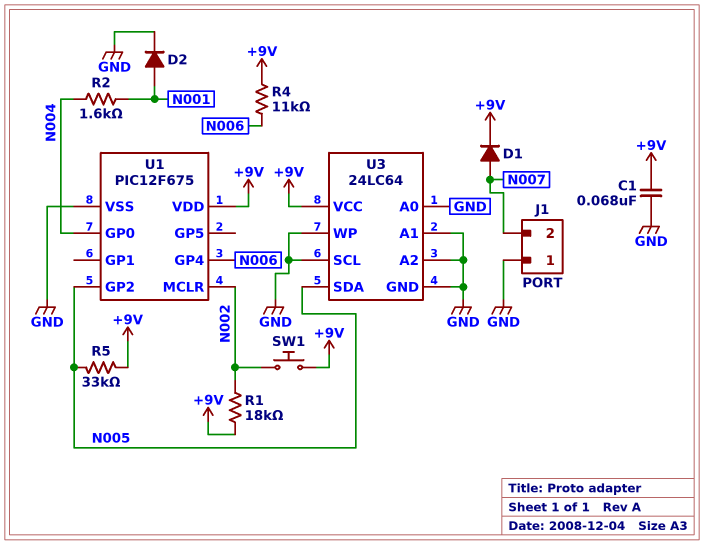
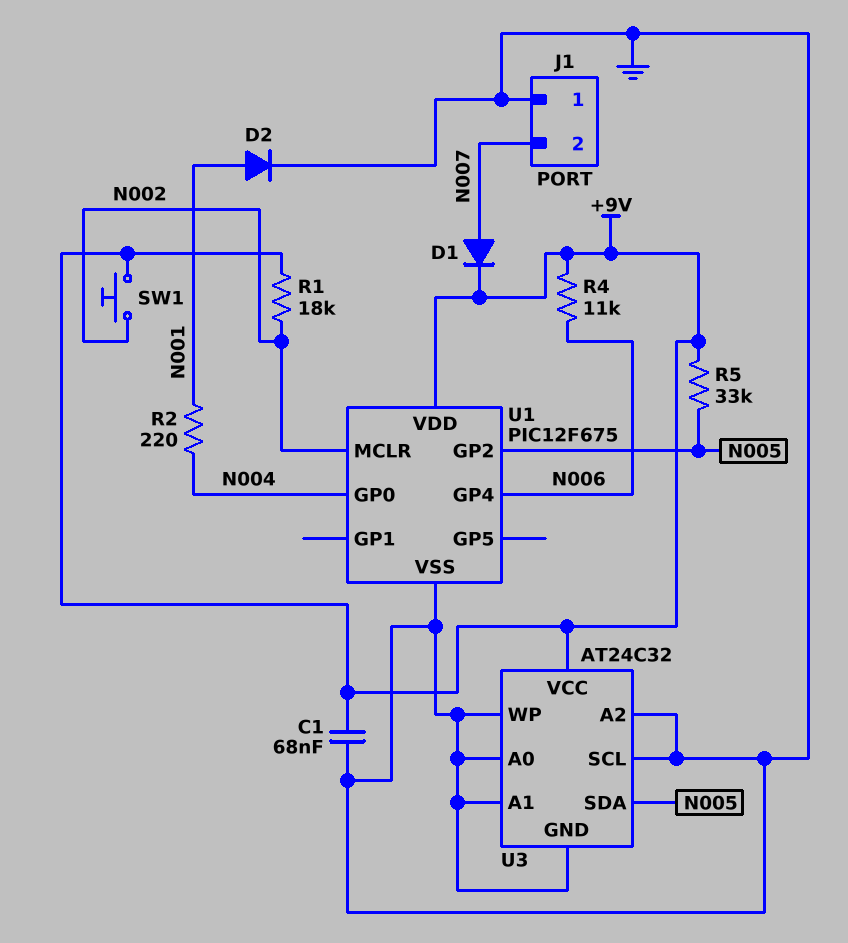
R2: 1.6k (N001, N004) -> 220 (N001, N004)
U3: 24LC64 -> AT24C32

